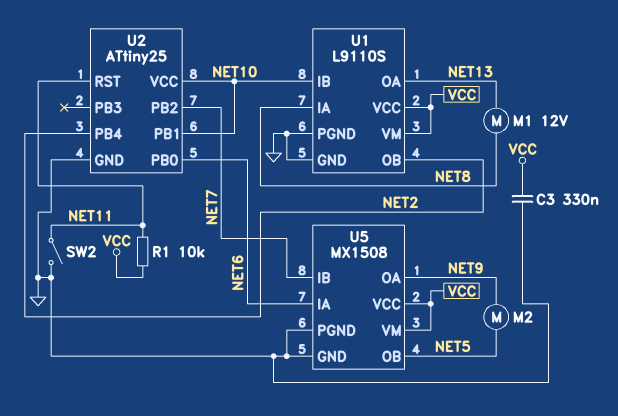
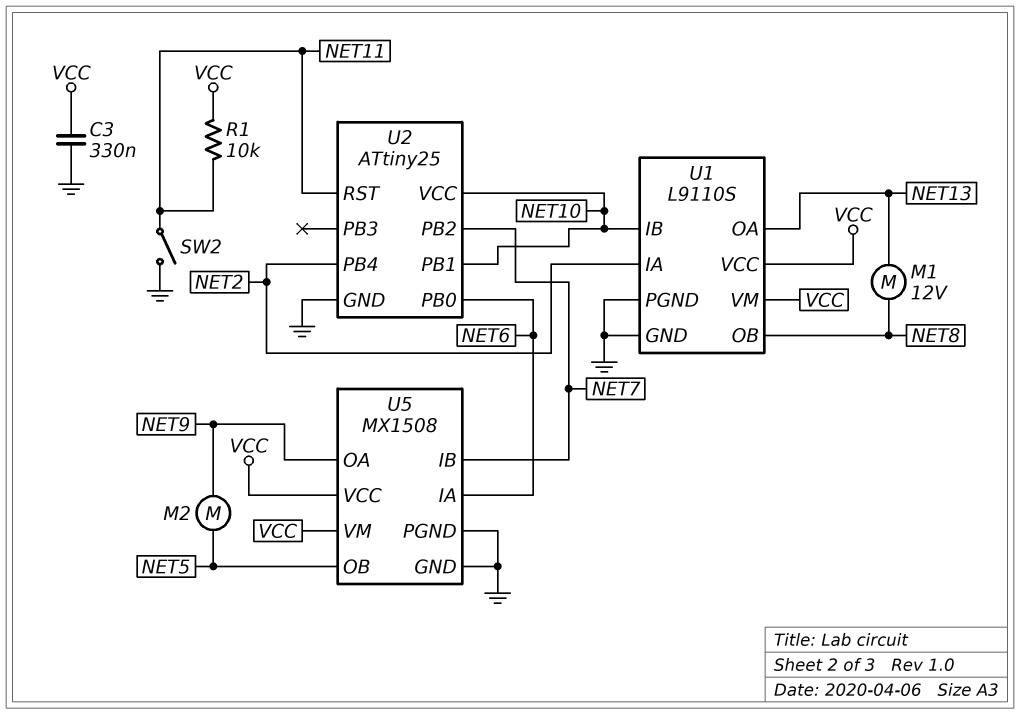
U1 pin IA: NET8 -> NET2
U1 pin OB: NET2 -> NET8

